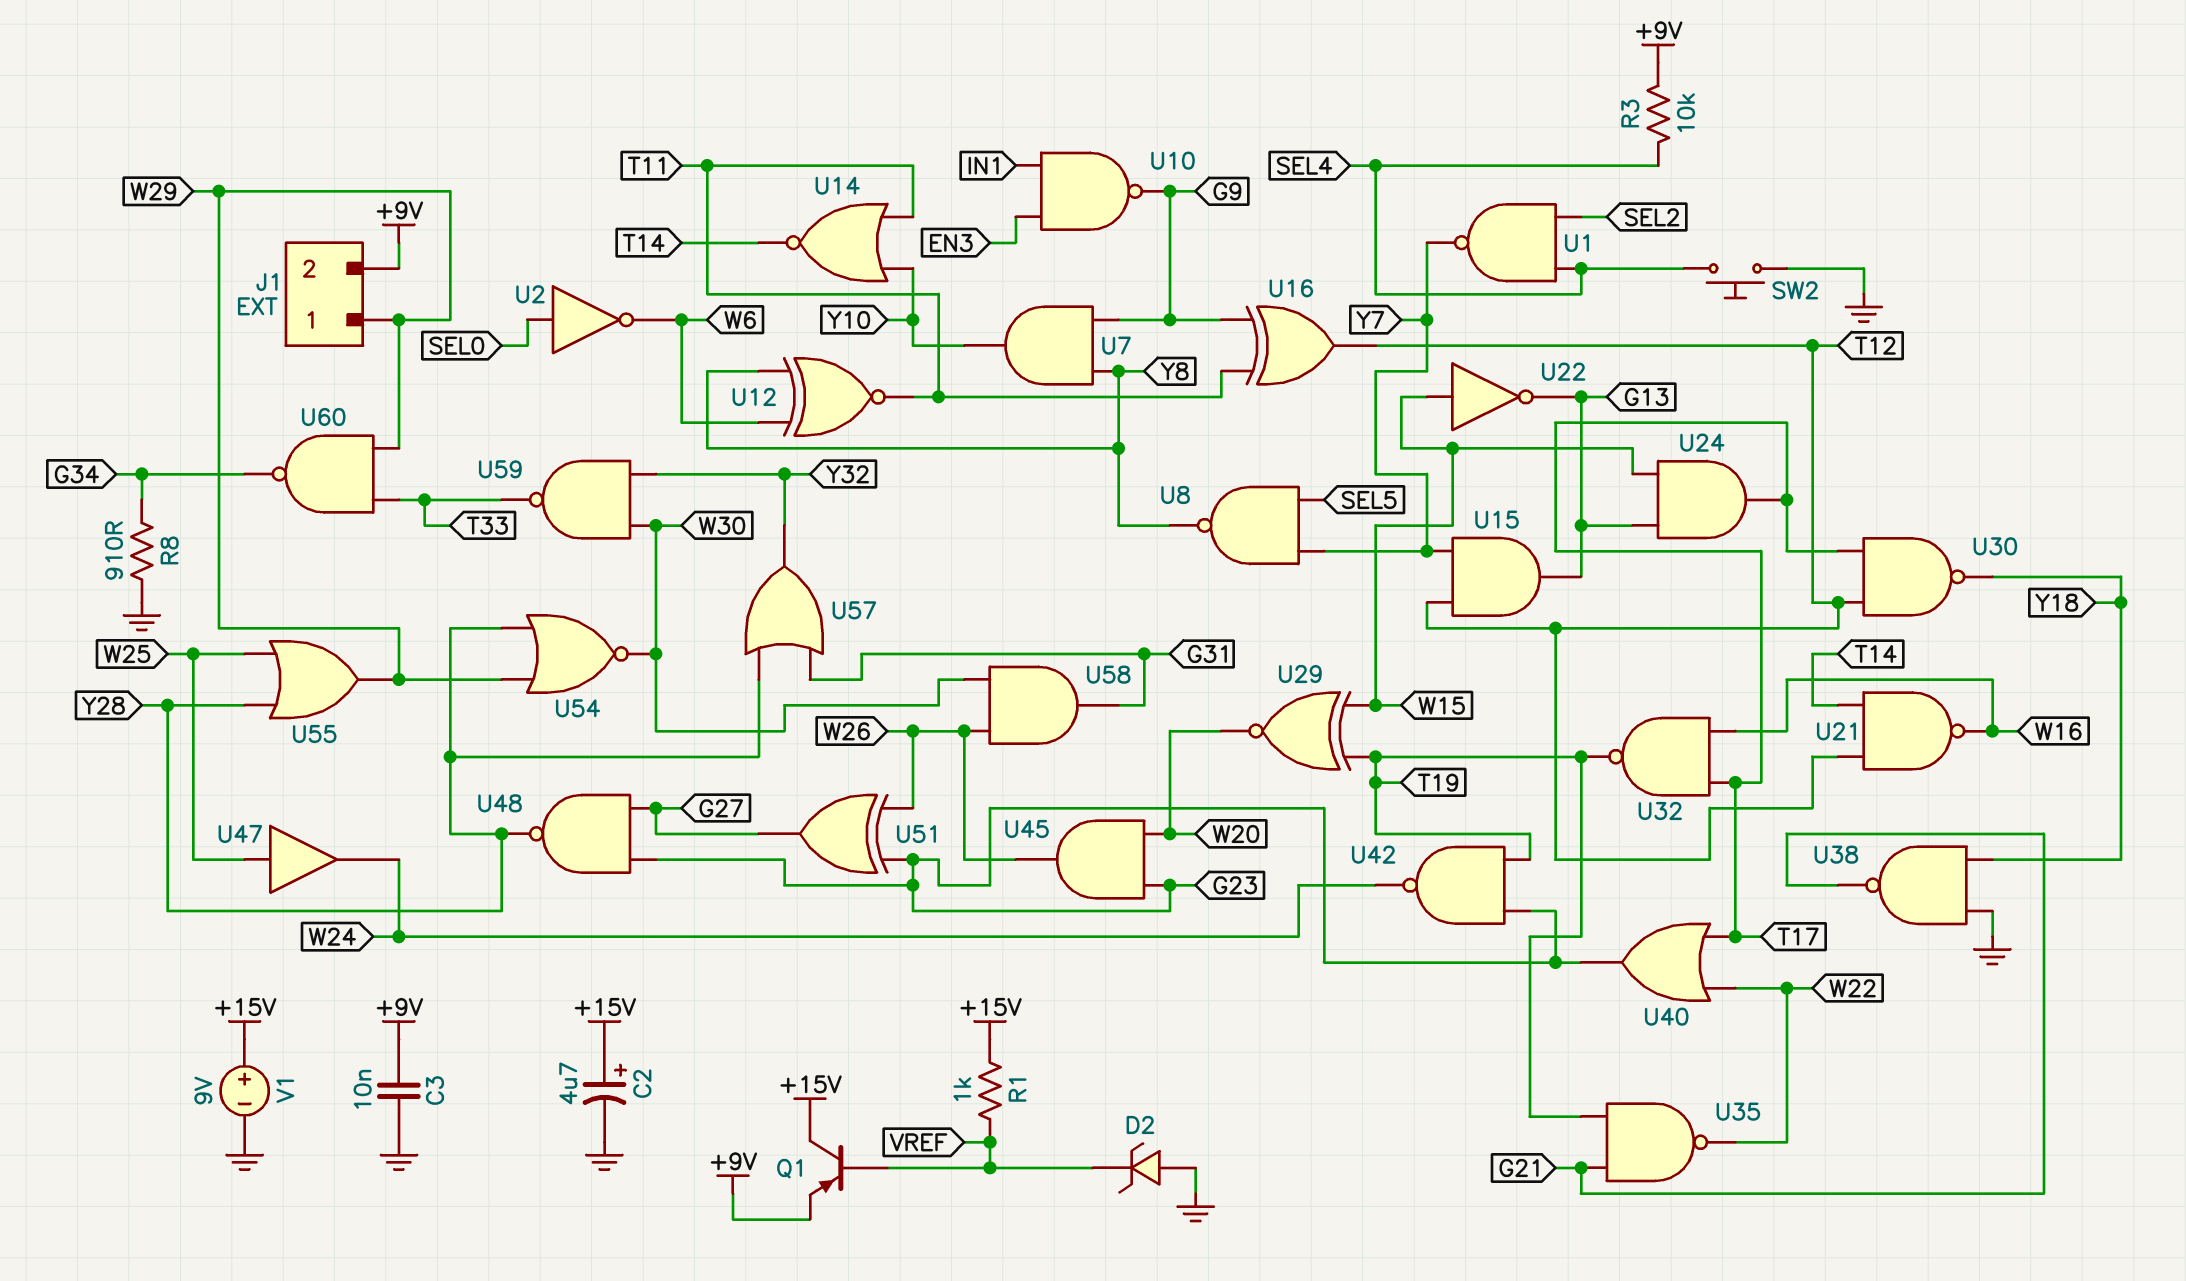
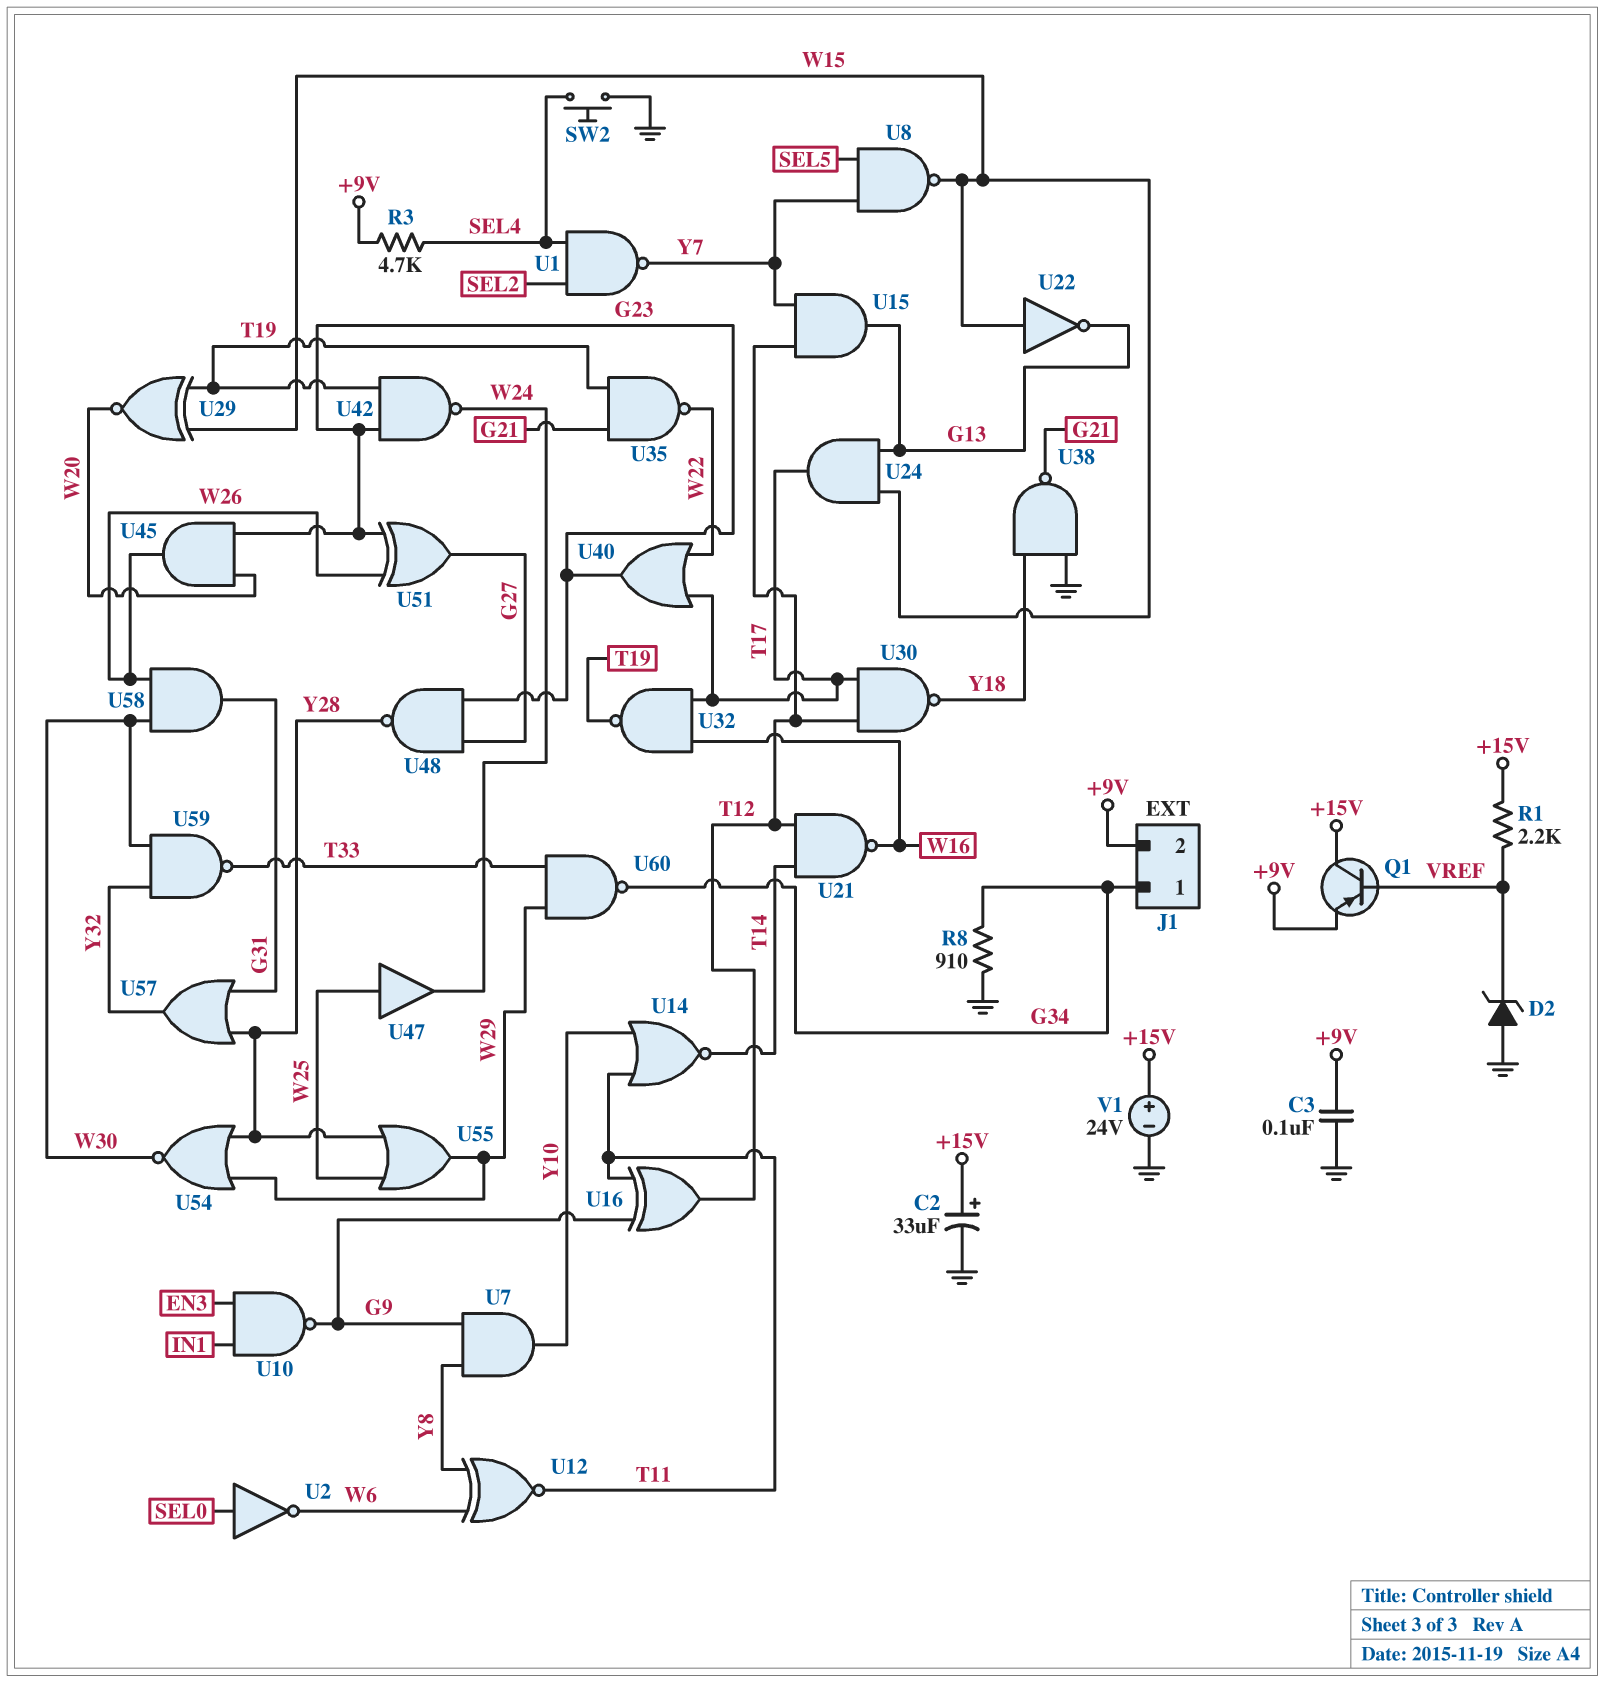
C2: 4.7uF (plus +15V, minus GND) -> 33uF (plus +15V, minus GND)
C3: 10nF (+9V, GND) -> 100nF (+9V, GND)
J1 pin 1: W29 -> G34
R1: 1k (+15V, VREF) -> 2.2k (+15V, VREF)
R3: 10k (+9V, SEL4) -> 4.7k (+9V, SEL4)
U8: NAND (in SEL5, in Y7, out Y8) -> NAND (in SEL5, in Y7, out W15)
V1: 9V (plus +15V, minus GND) -> 24V (plus +15V, minus GND)

